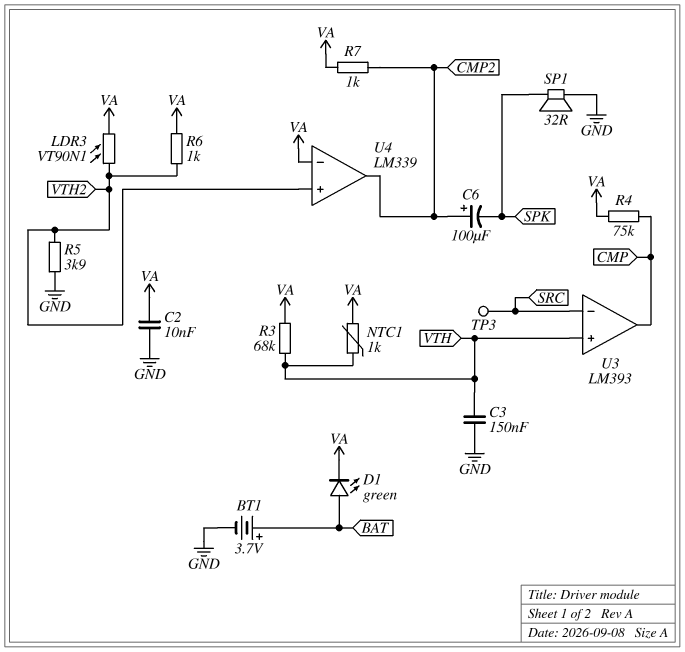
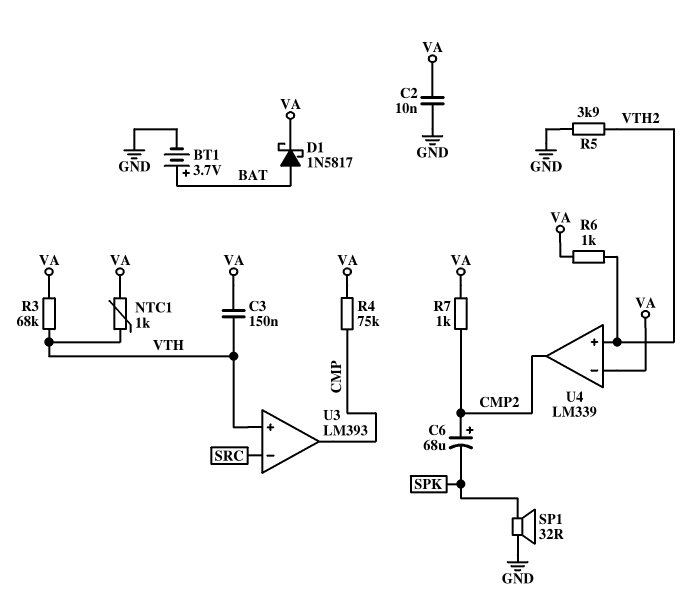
C3: 150nF (GND, VTH) -> 150nF (VA, VTH)
C6: 100uF (plus CMP2, minus SPK) -> 68uF (plus CMP2, minus SPK)
D1: LED green (A BAT, K VA) -> schottky 1N5817 (A BAT, K VA)
LDR3: VT90N1 (VA, VTH2) -> none
TP3: test point (SRC) -> none

